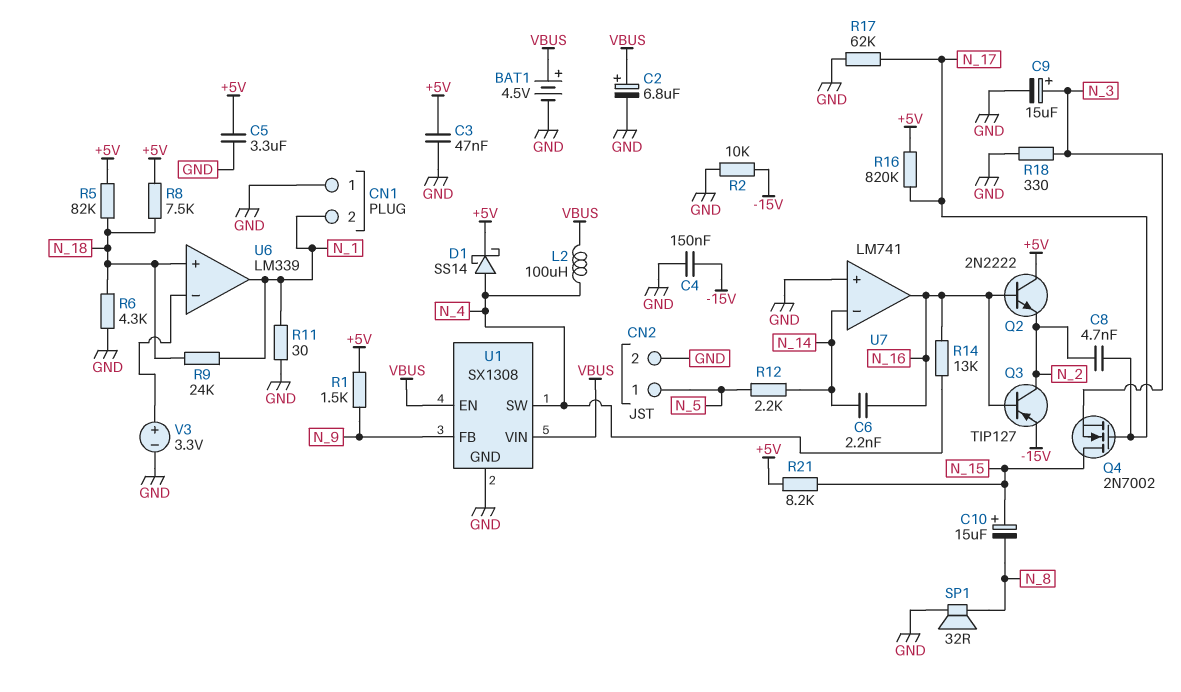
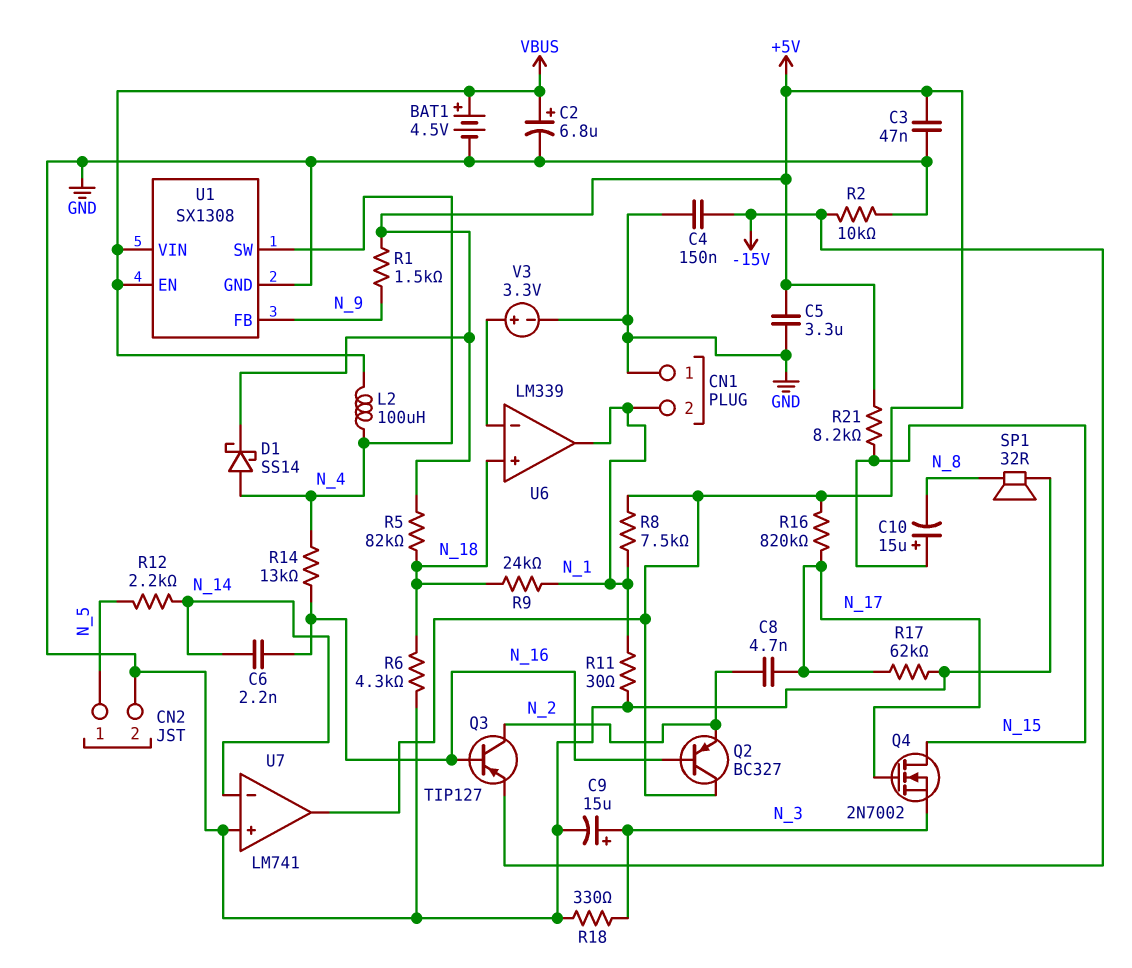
Q2: NPN 2N2222 (B N_16, C +5V, E N_2) -> PNP BC327 (B N_16, C +5V, E N_2)
R8: 7.5k (+5V, N_18) -> 7.5k (+5V, N_1)
U7 pin out: N_16 -> +5V

